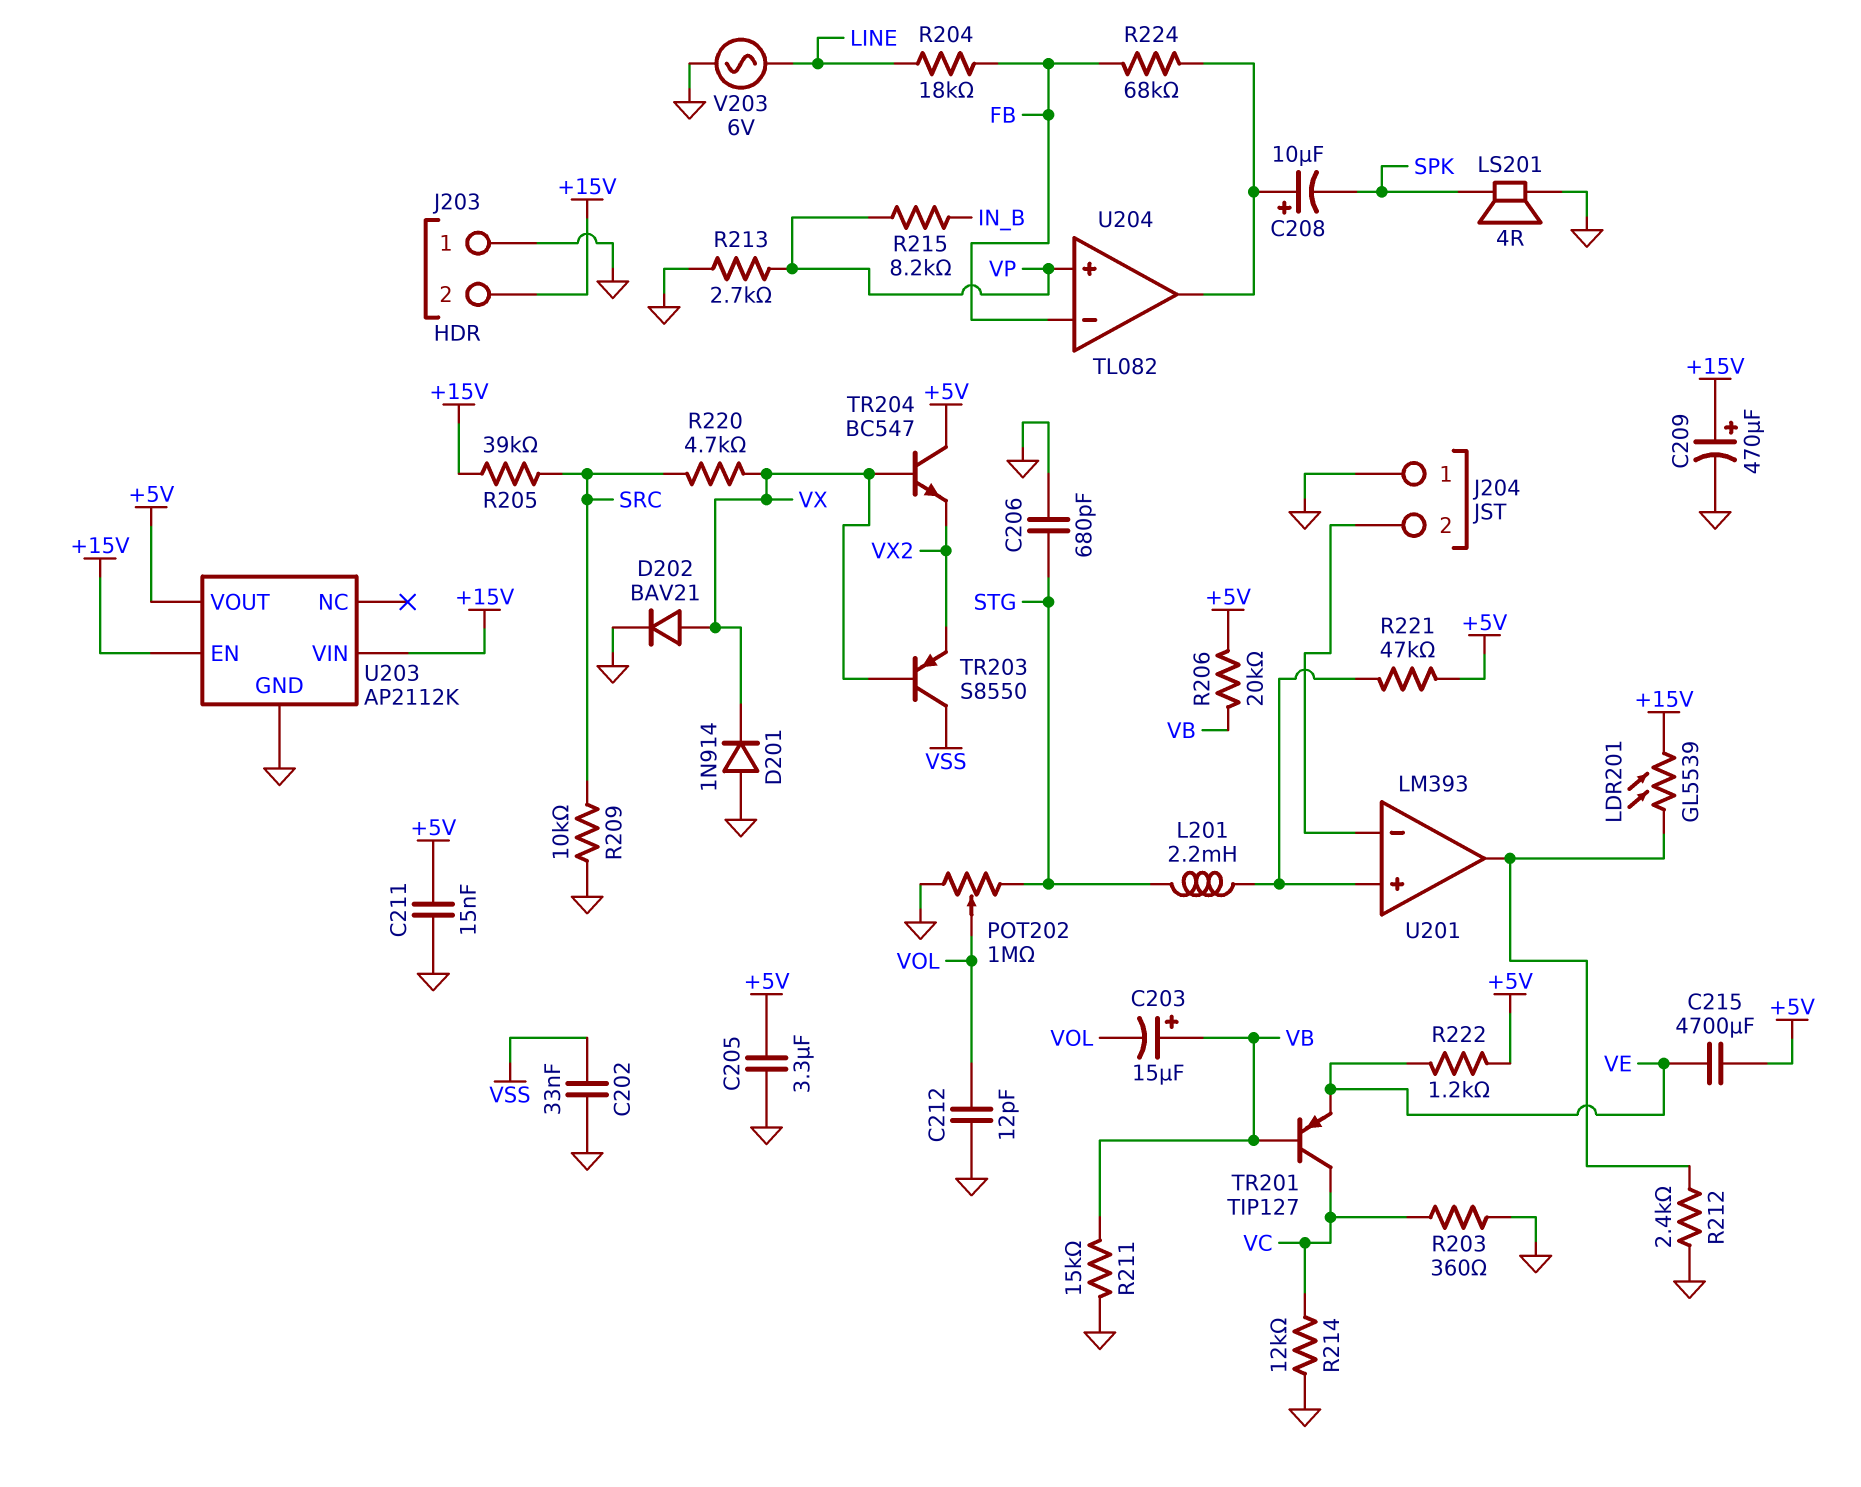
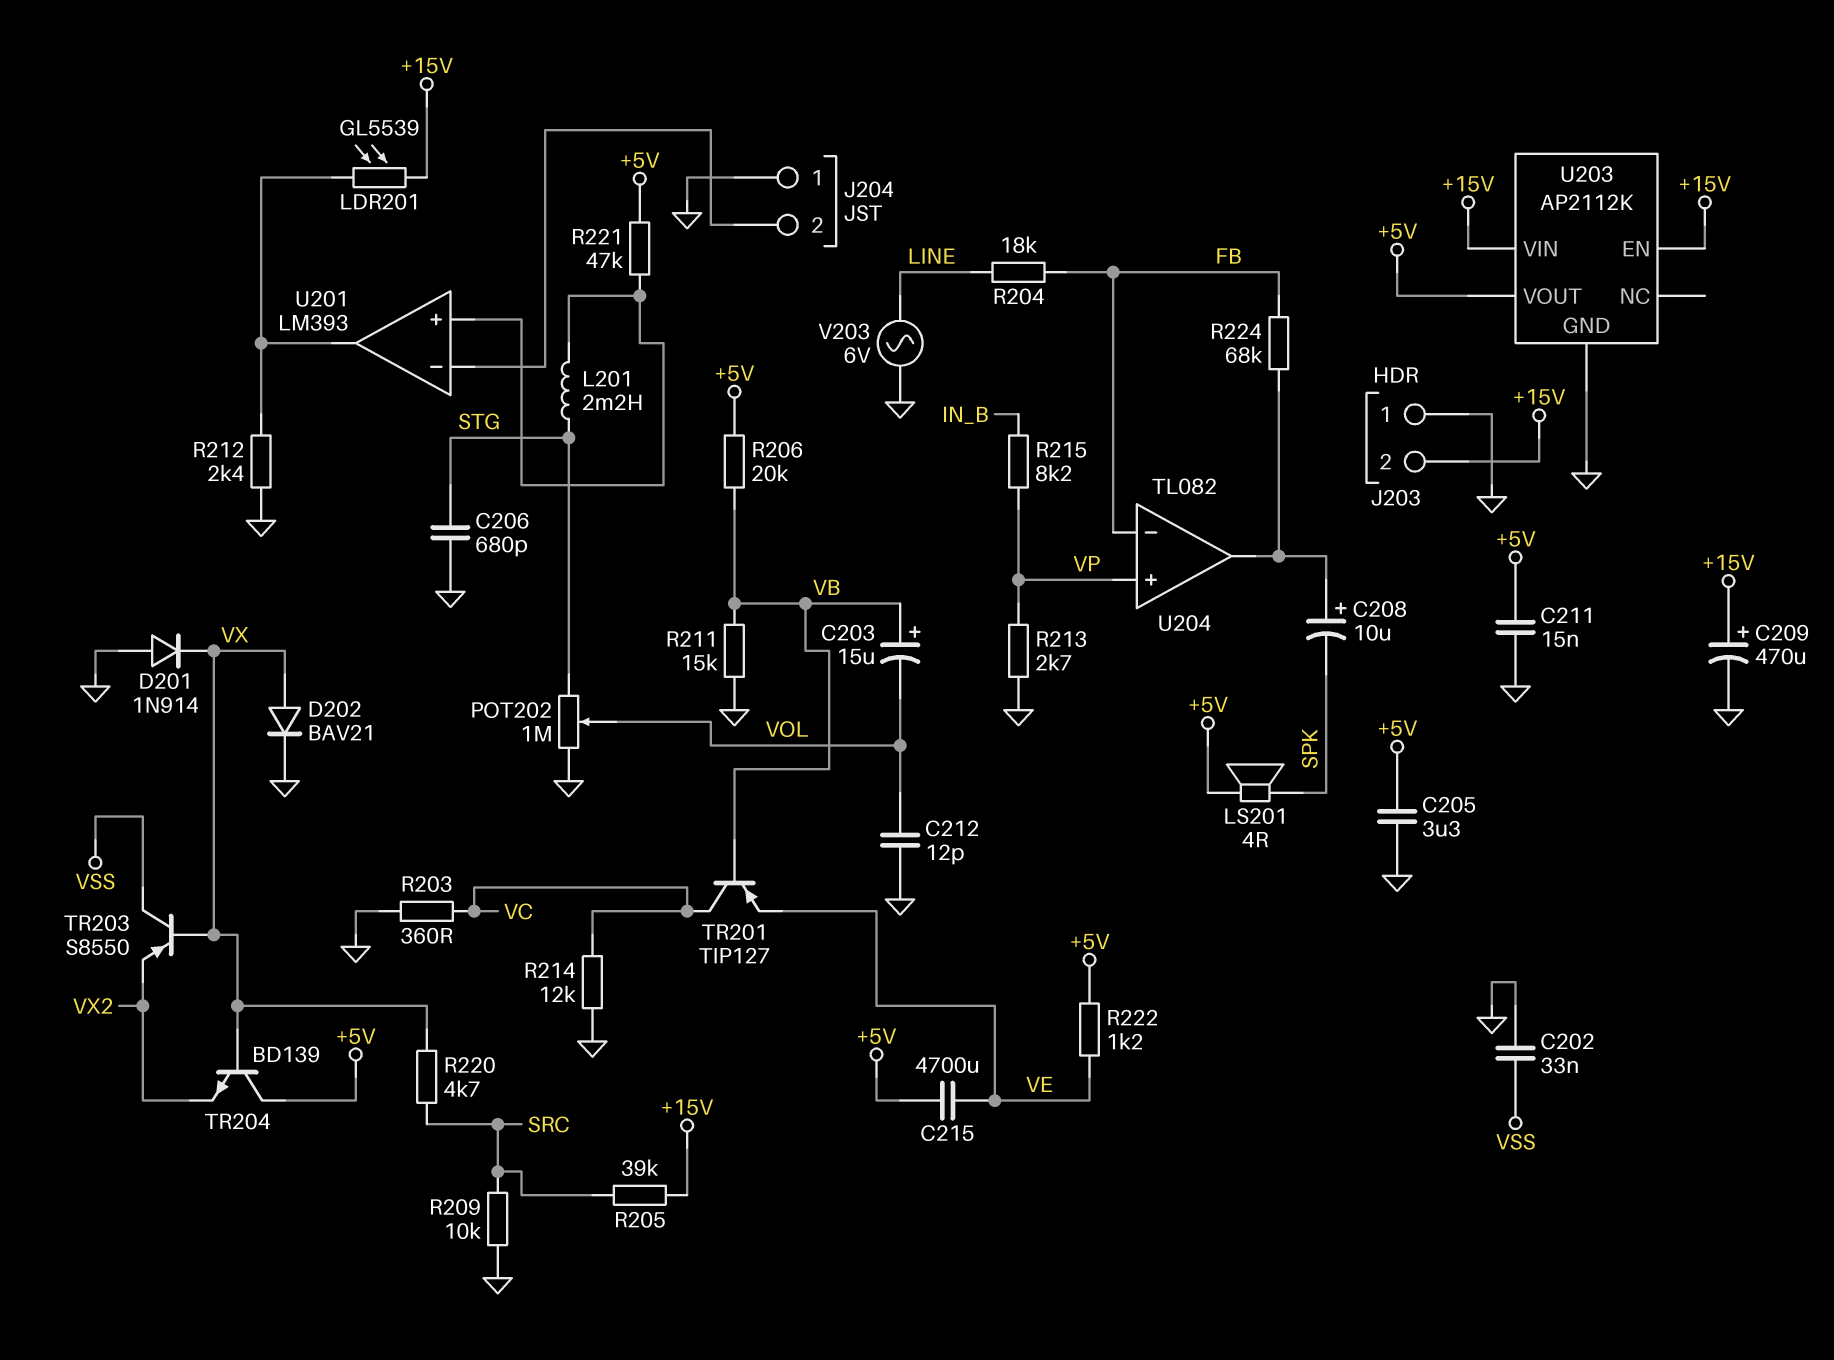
LS201: speaker 4R (GND, SPK) -> speaker 4R (+5V, SPK)
TR204: NPN BC547 (B VX, C +5V, E VX2) -> NPN BD139 (B VX, C +5V, E VX2)

